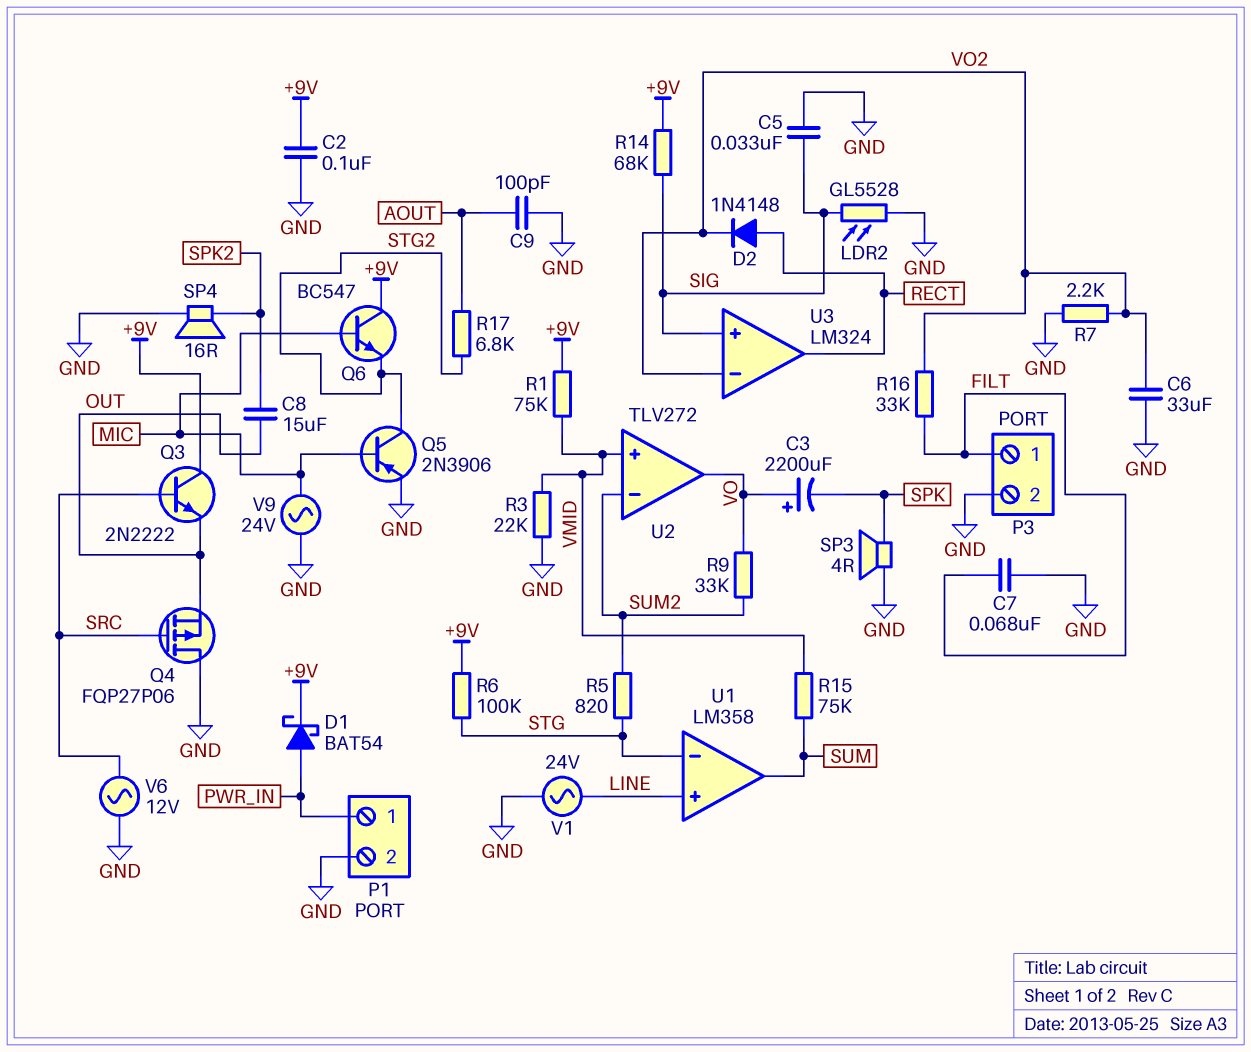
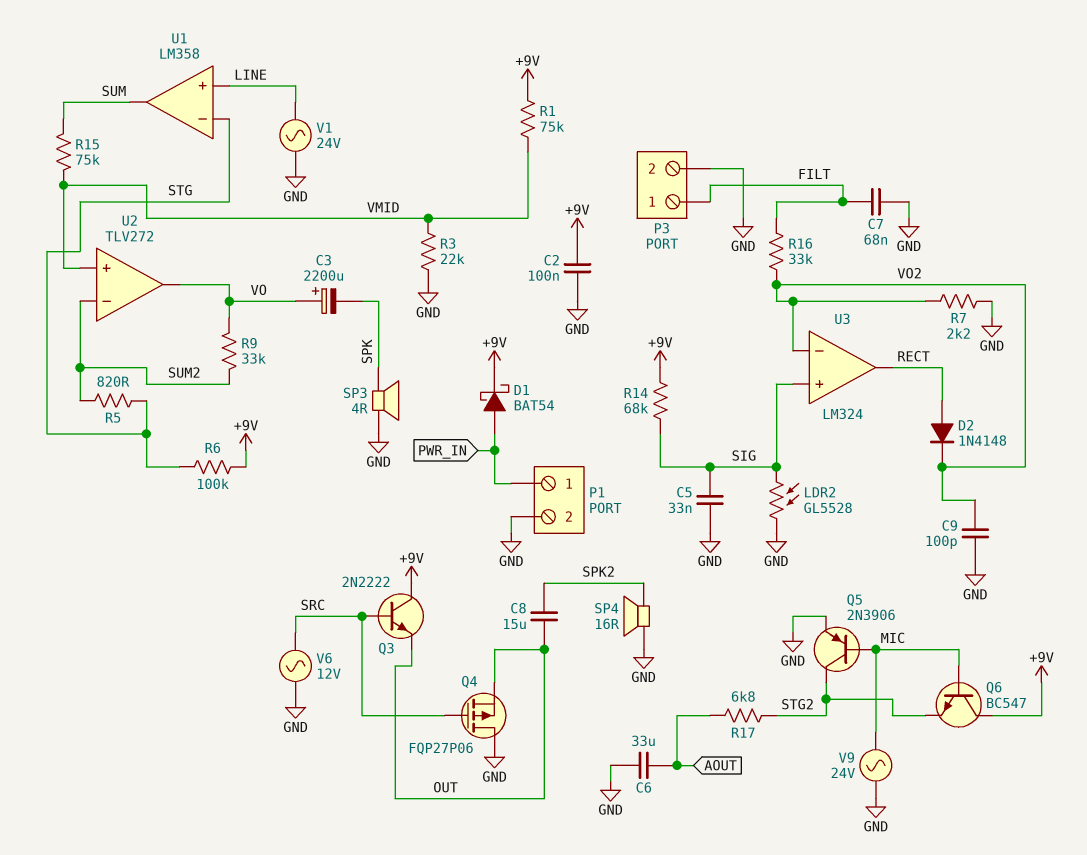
C6: 33uF (GND, VO2) -> 33uF (AOUT, GND)
C9: 100pF (AOUT, GND) -> 100pF (GND, VO2)

